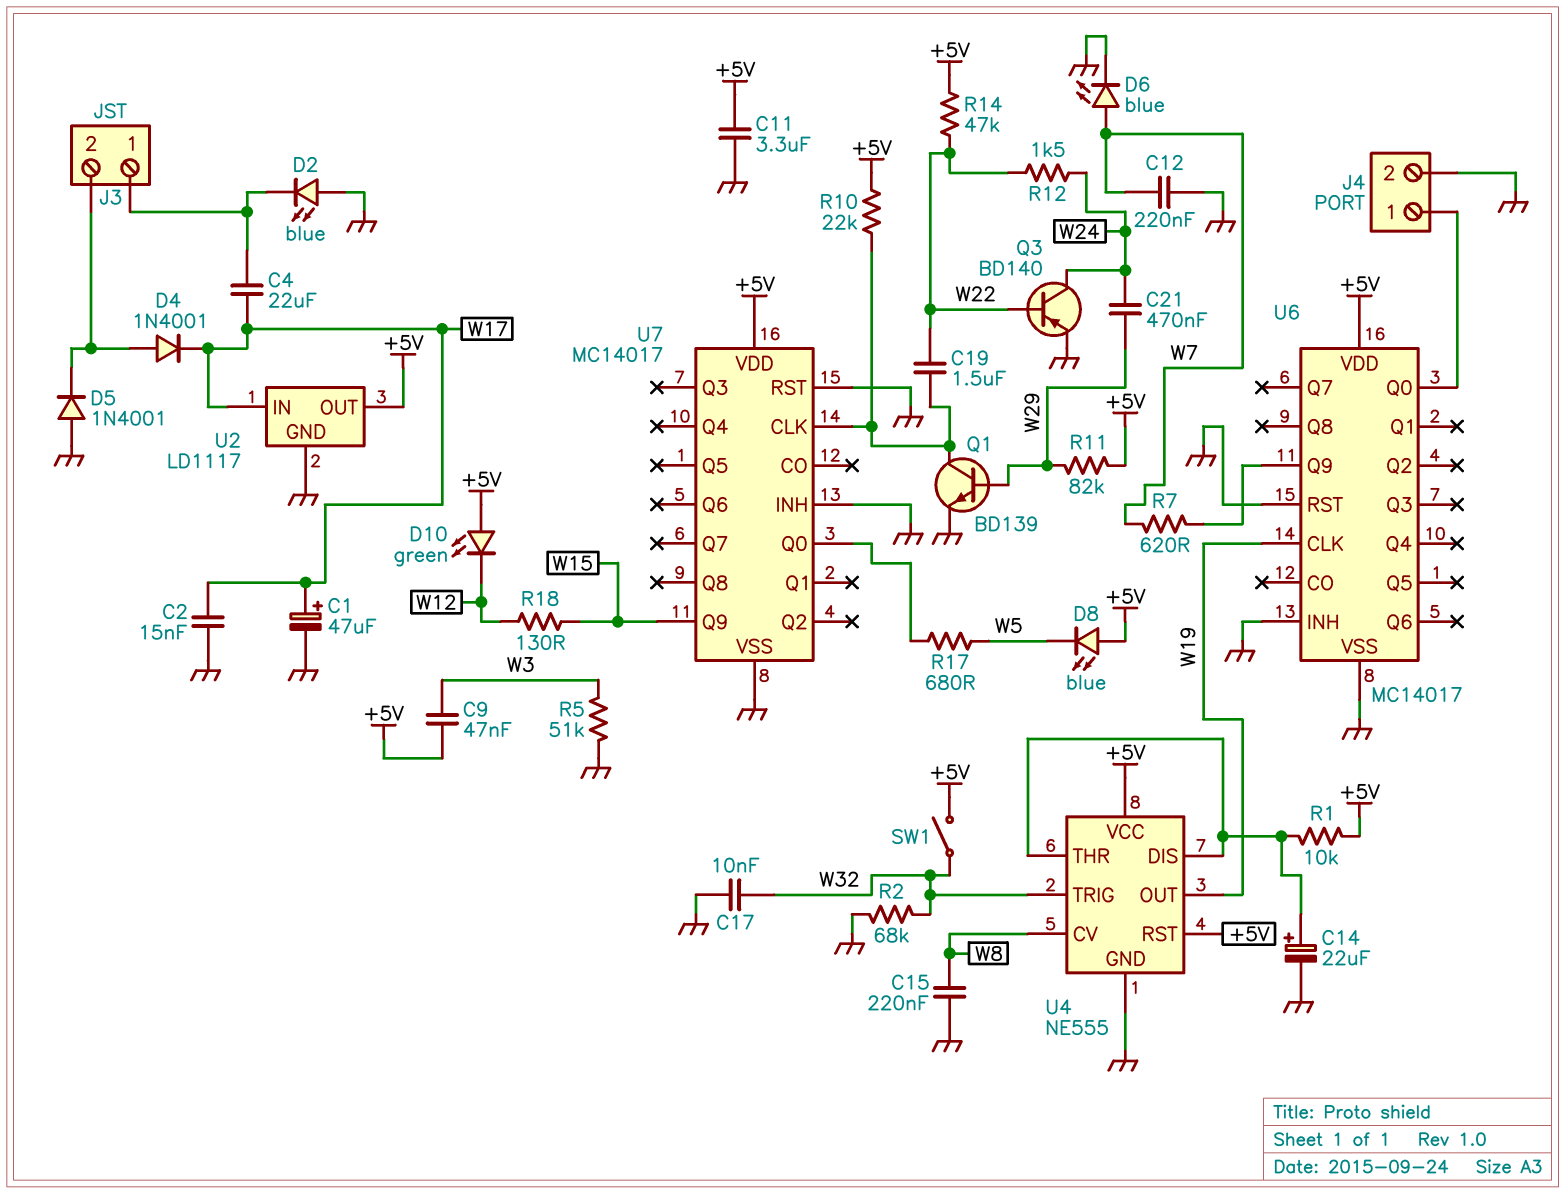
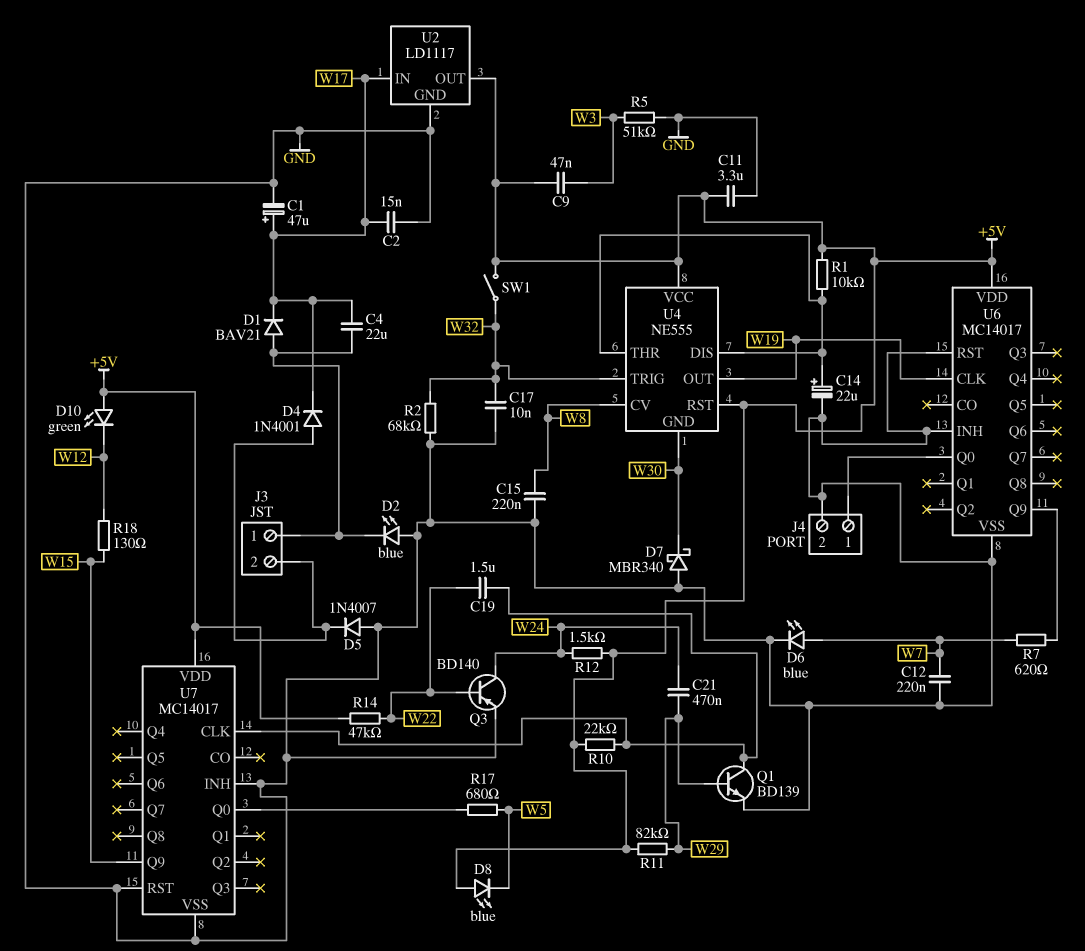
D1: none -> diode BAV21 (A J3/1, K W17)
D5: diode 1N4001 (A GND, K J3/2) -> diode 1N4007 (A GND, K J3/2)
D7: none -> schottky MBR340 (A GND, K W30)
R12: 1.5k (W22, W24) -> 1.5k (+5V, W24)
U4 pin GND: GND -> W30

